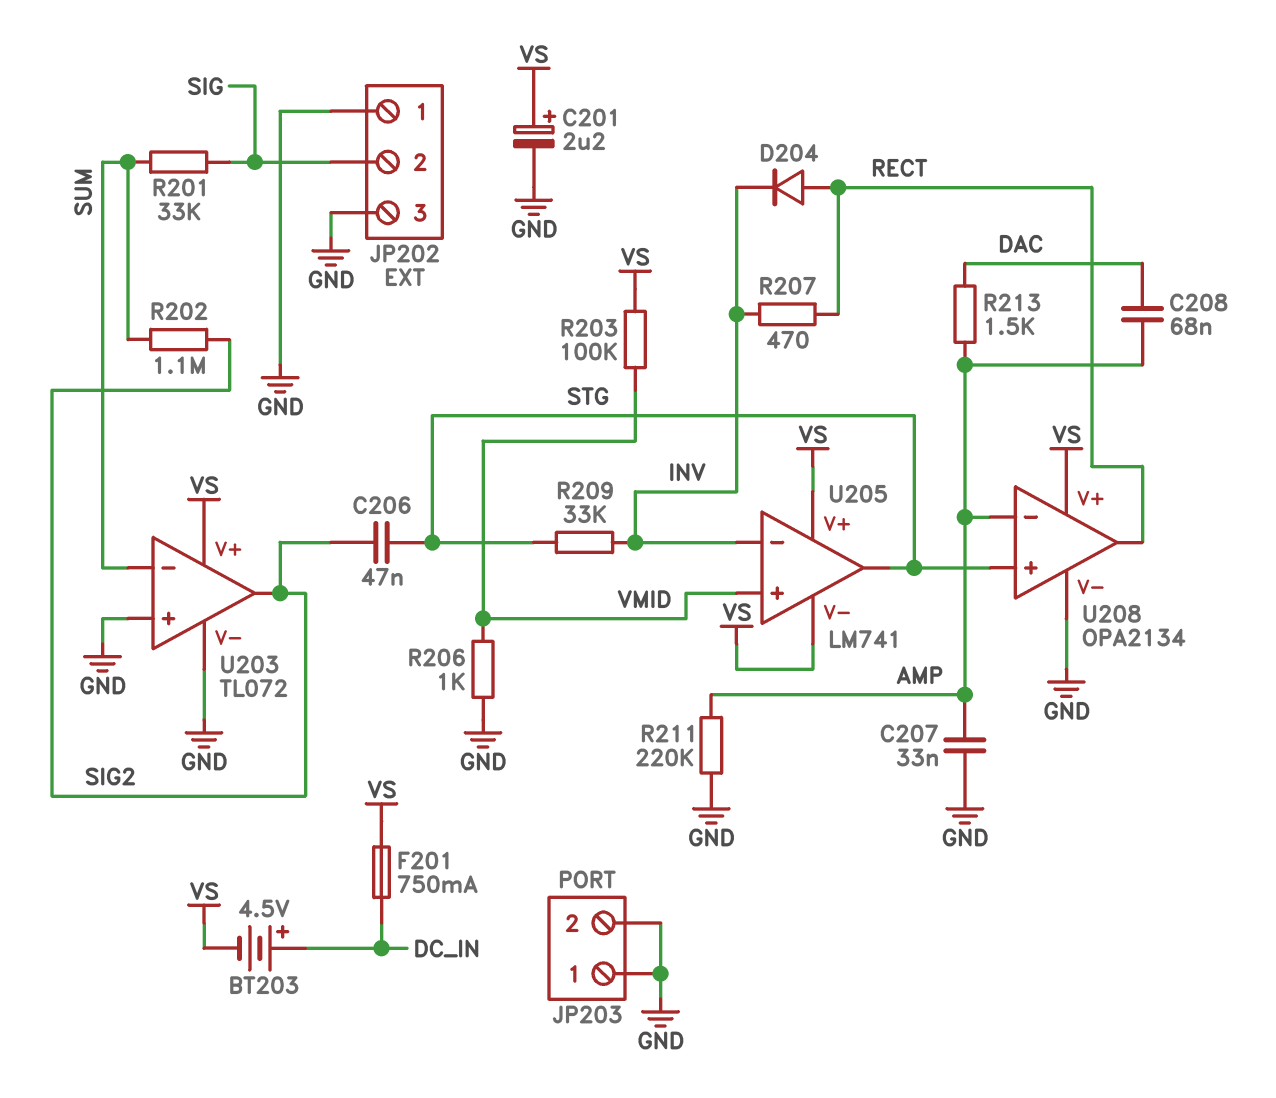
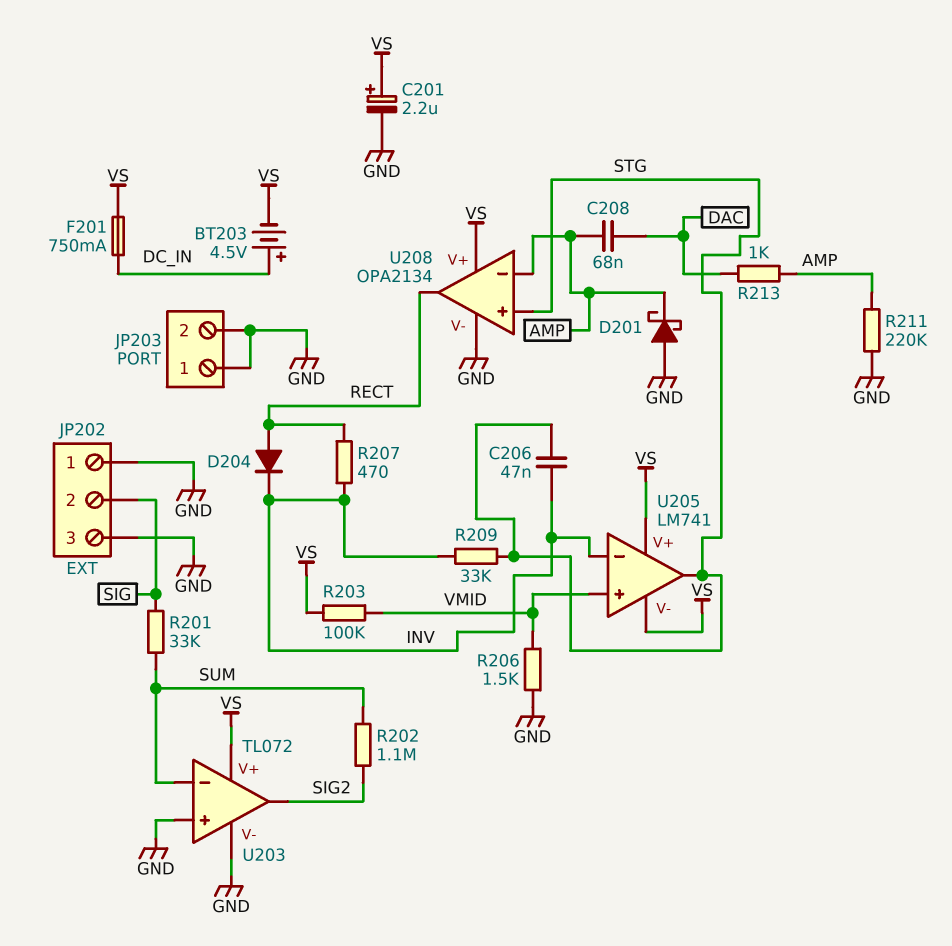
C206: 47nF (SIG2, STG) -> 47nF (INV, STG)
C207: 33nF (AMP, GND) -> none
D201: none -> schottky (A GND, K AMP)
R206: 1k (GND, VMID) -> 1.5k (GND, VMID)
R213: 1.5k (AMP, DAC) -> 1k (AMP, DAC)

